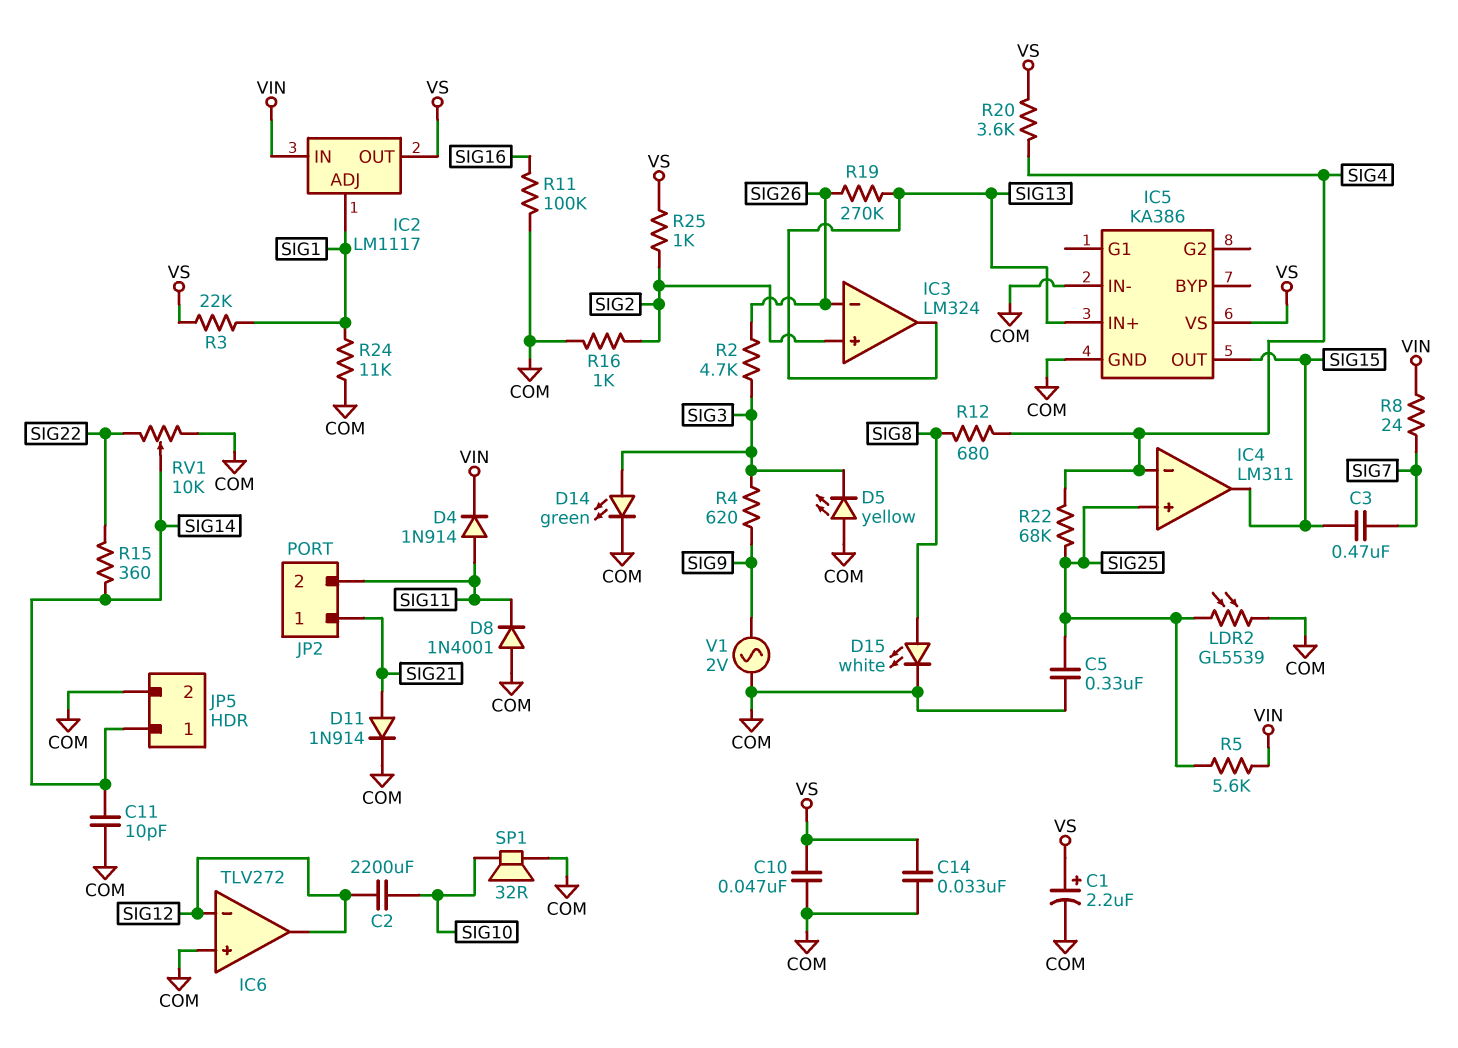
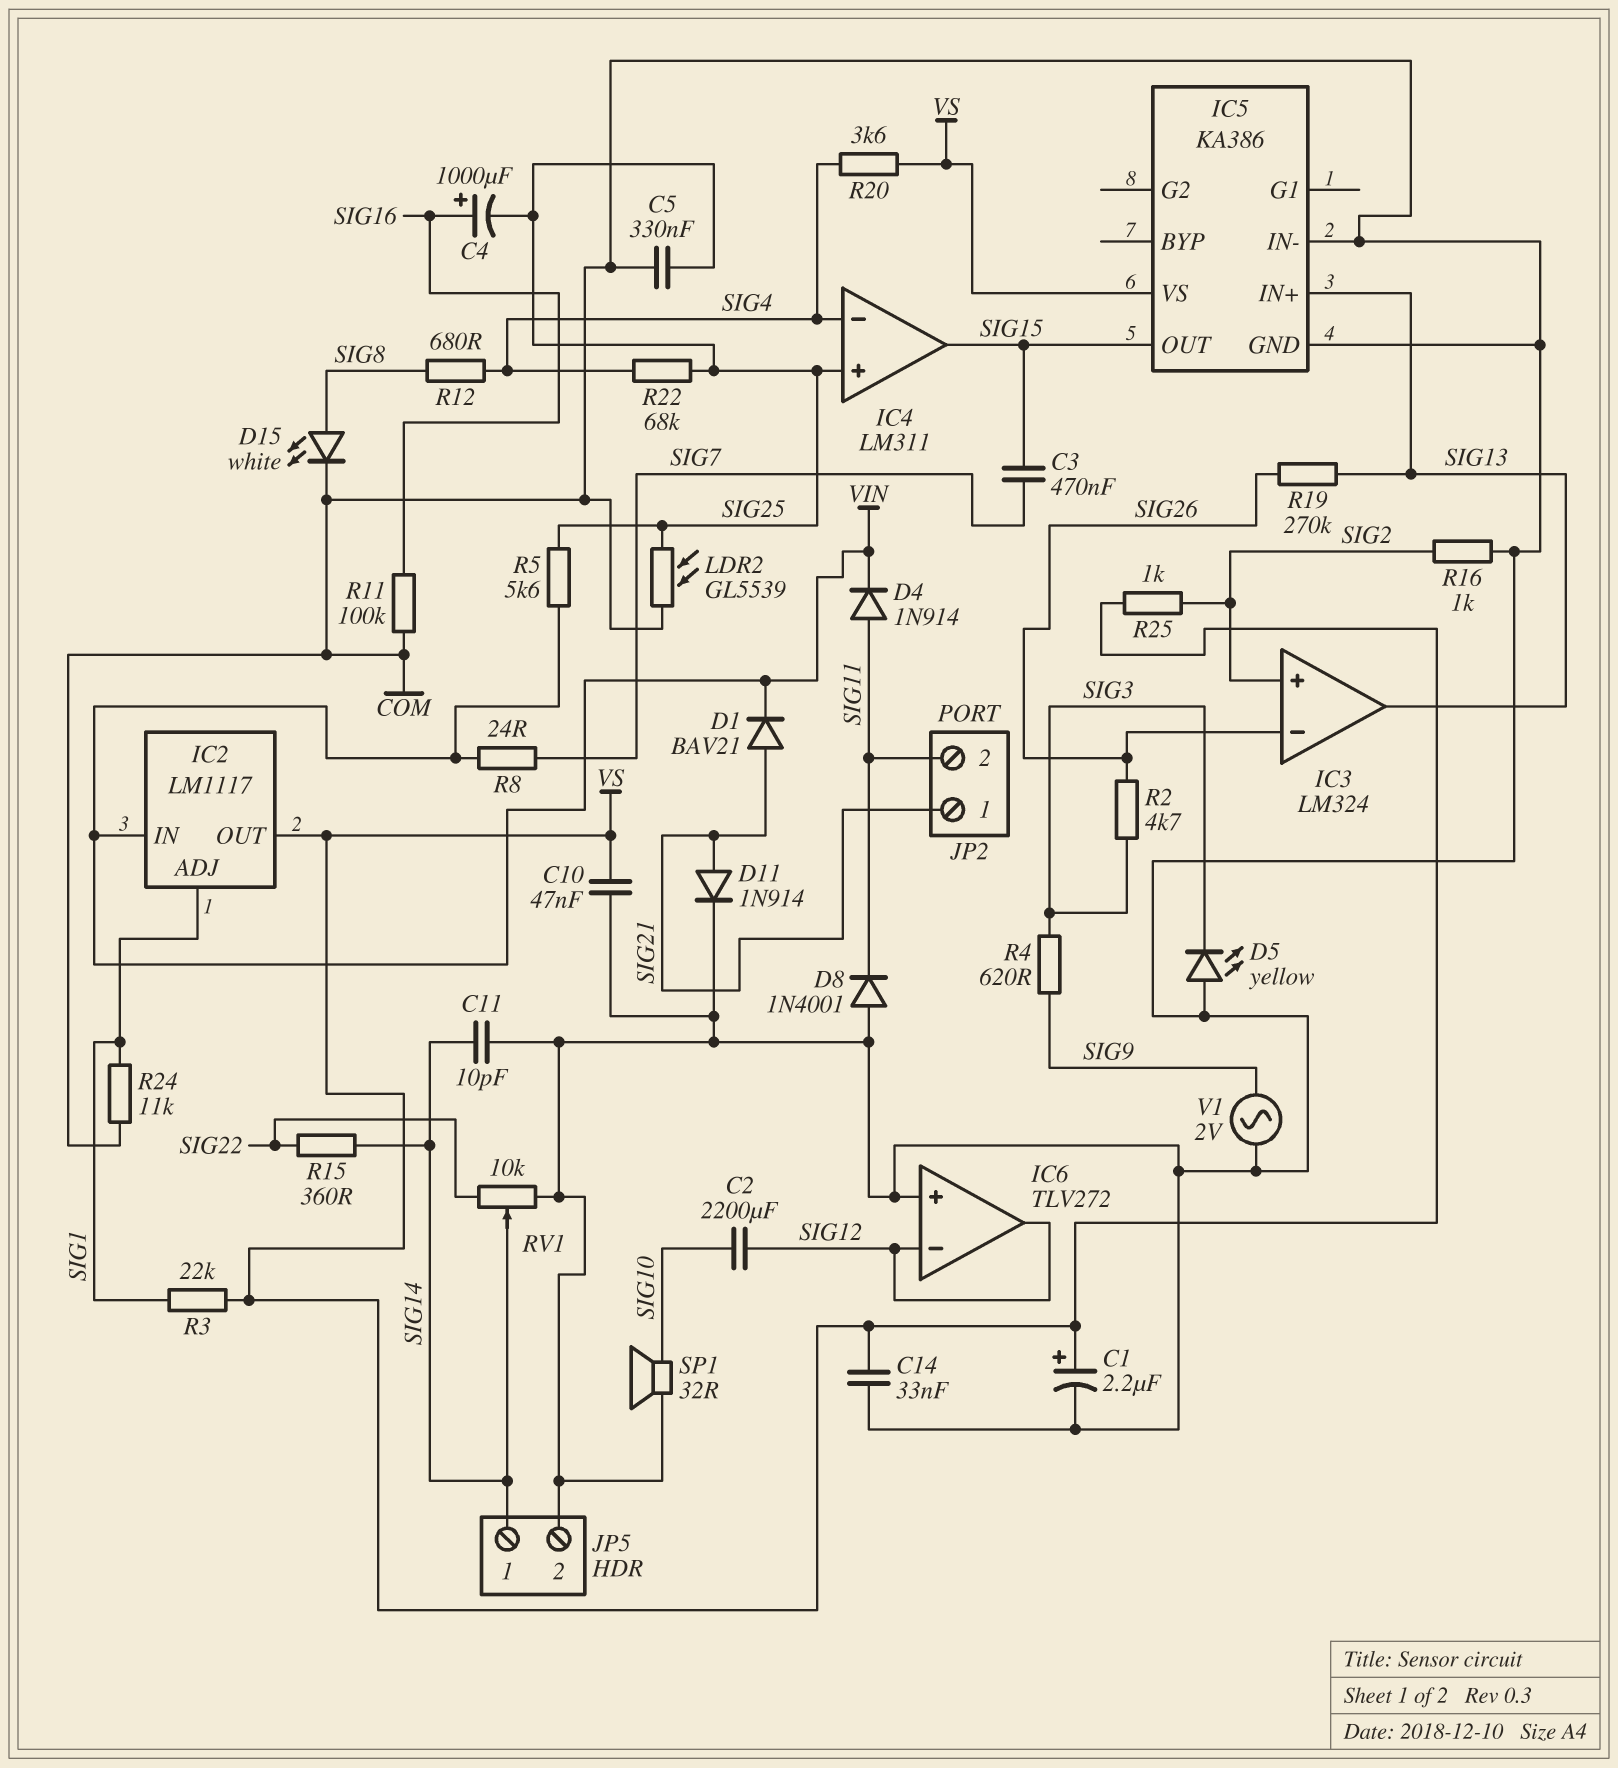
C4: none -> 1000uF (plus SIG16, minus SIG25)
D1: none -> diode BAV21 (A SIG21, K VIN)
D14: LED green (A SIG3, K COM) -> none

